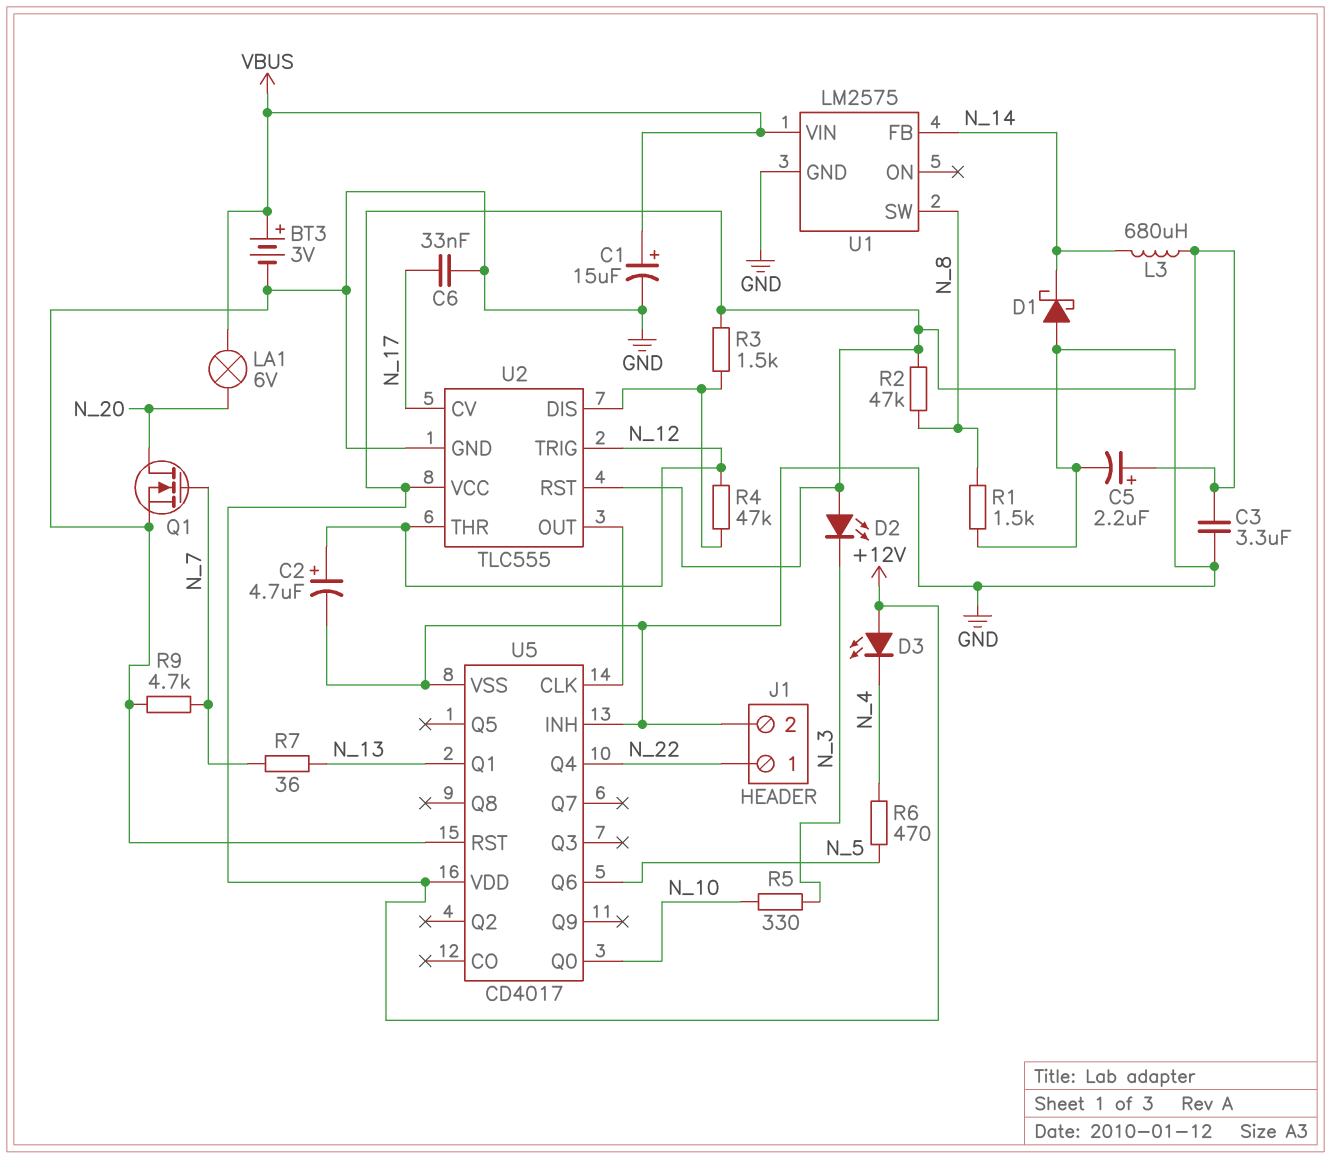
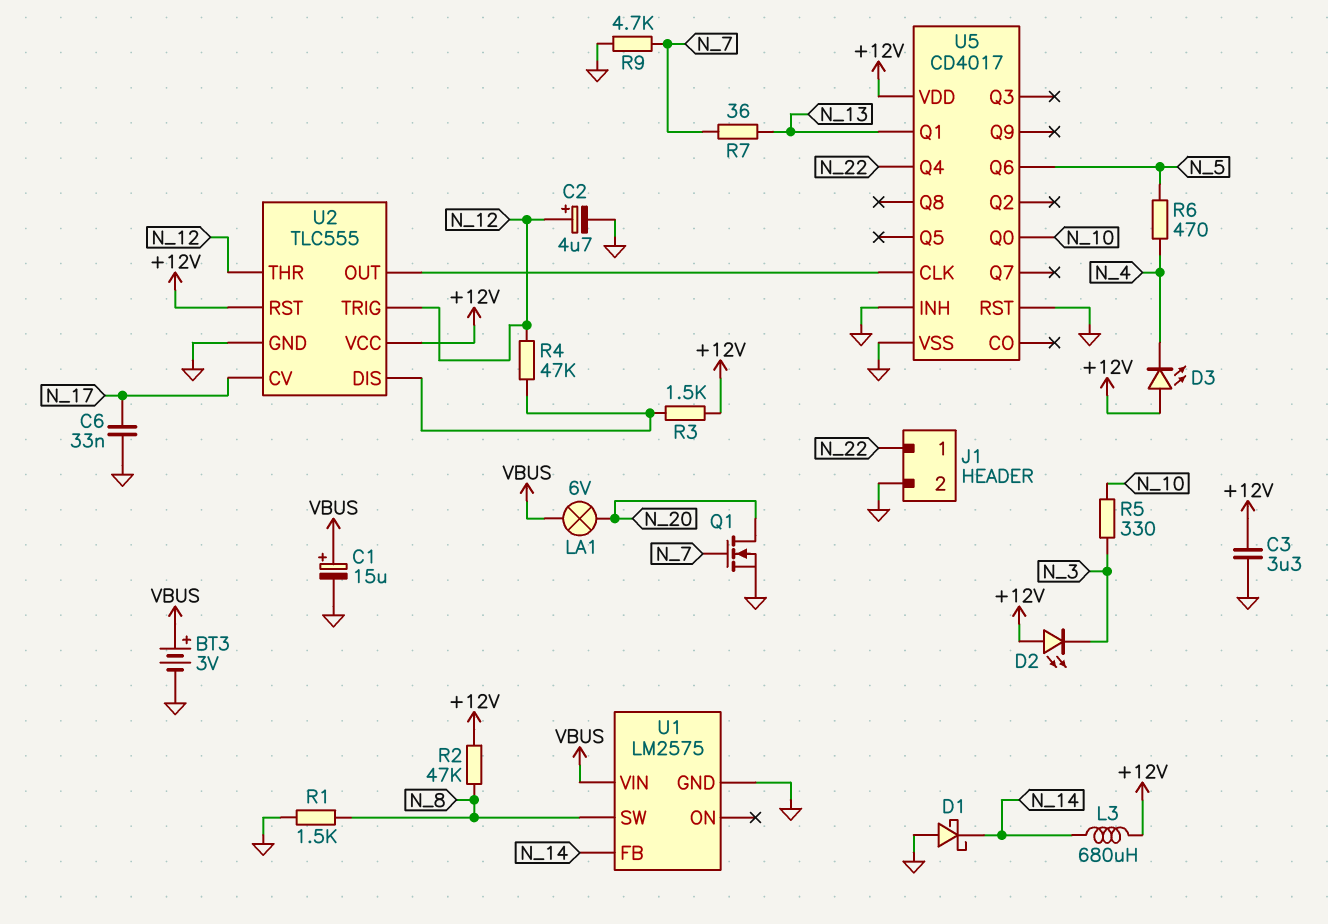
C5: 2.2uF (plus +12V, minus GND) -> none

